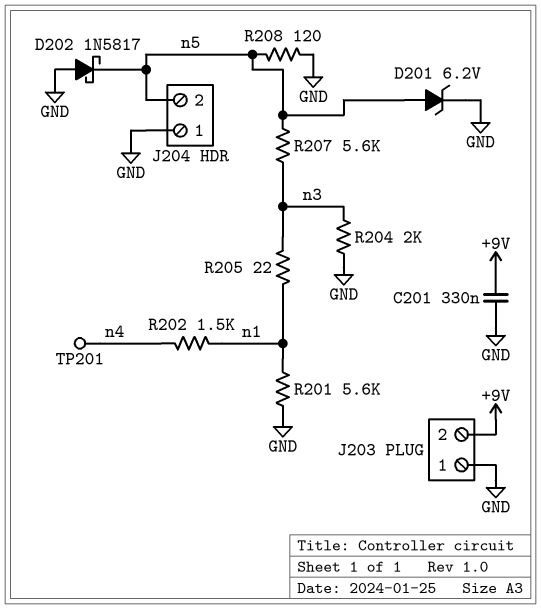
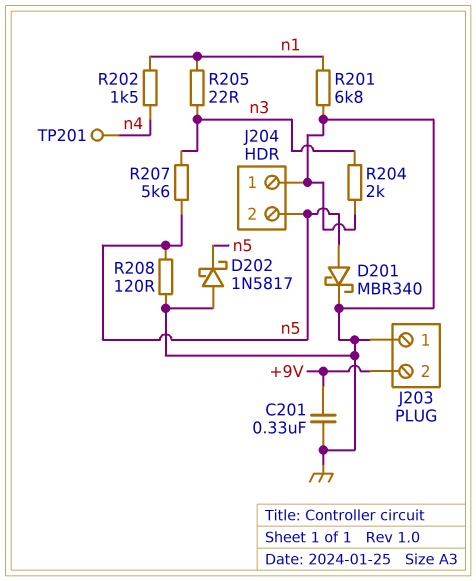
D201: zener 6.2V (A n5, K GND) -> schottky MBR340 (A n5, K GND)
R201: 5.6k (GND, n1) -> 6.8k (GND, n1)

